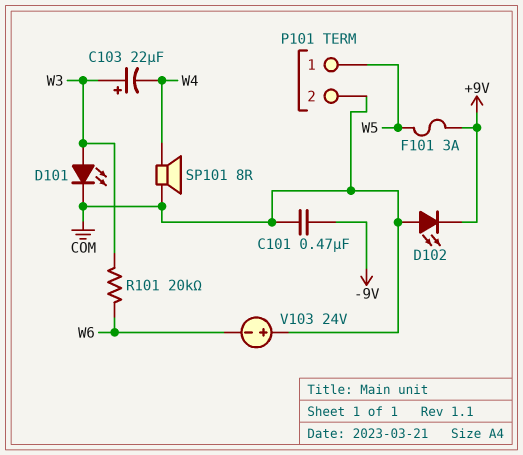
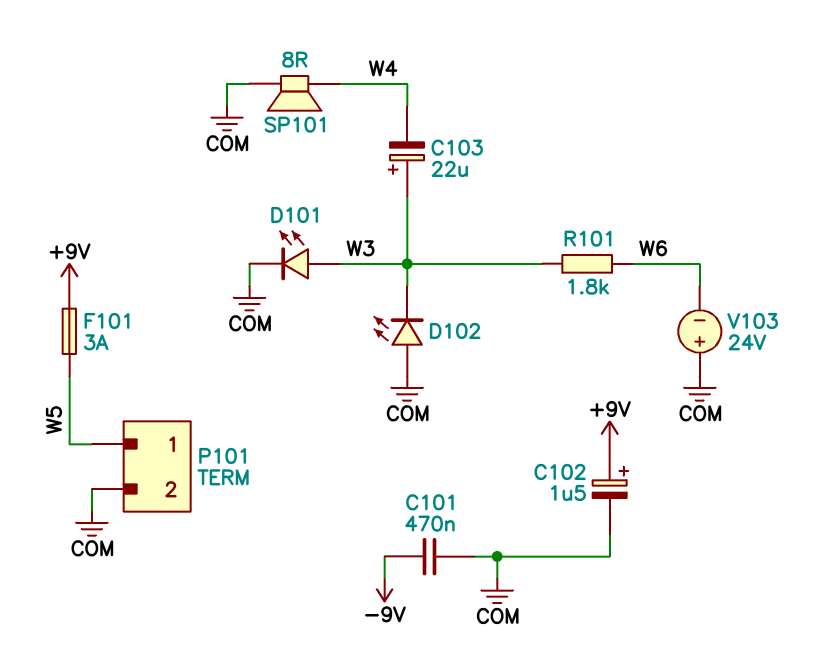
C102: none -> 1.5uF (plus +9V, minus COM)
D102: LED (A COM, K +9V) -> LED (A COM, K W3)
R101: 20k (W3, W6) -> 1.8k (W3, W6)

